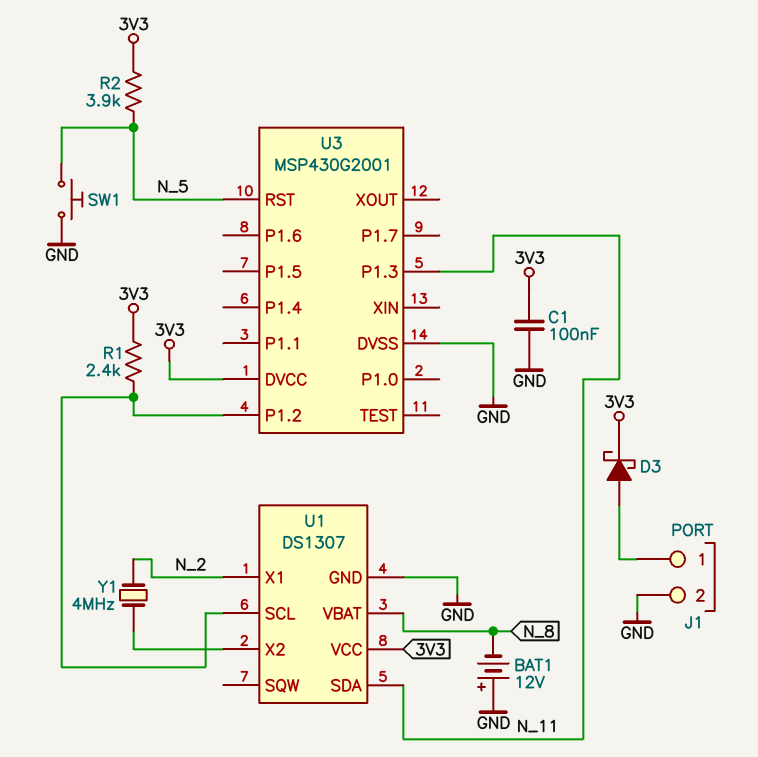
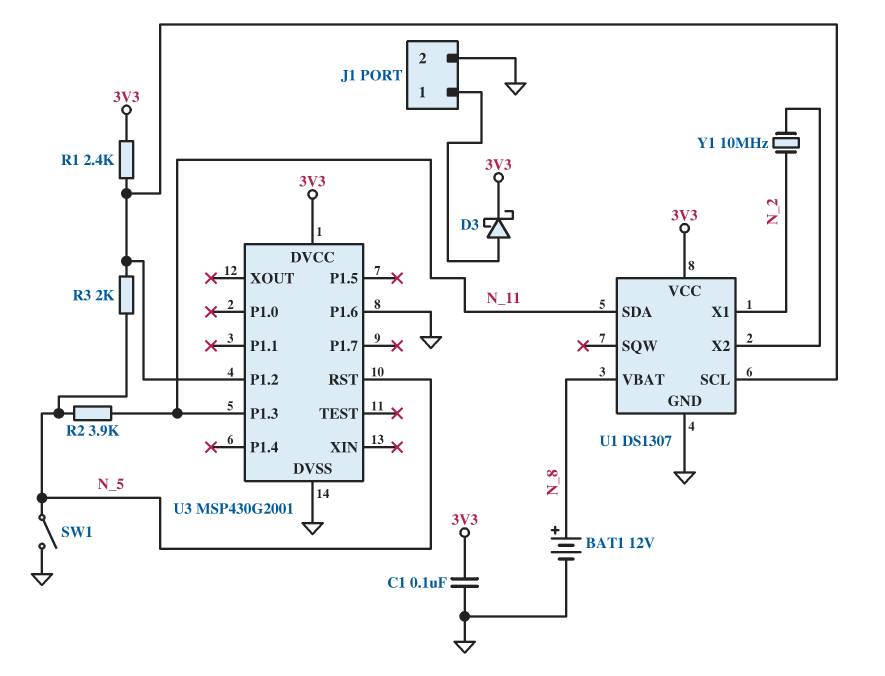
BAT1: 12V (plus GND, minus N_8) -> 12V (plus N_8, minus GND)
R2: 3.9k (3V3, N_5) -> 3.9k (N_5, N_11)
R3: none -> 2k (N_5, U1/SCL)
SW1: button (GND, N_5) -> switch (GND, N_5)
U3 pin P1.6: none -> GND
Y1: 4MHz (N_2, U1/X2) -> 10MHz (N_2, U1/X2)

